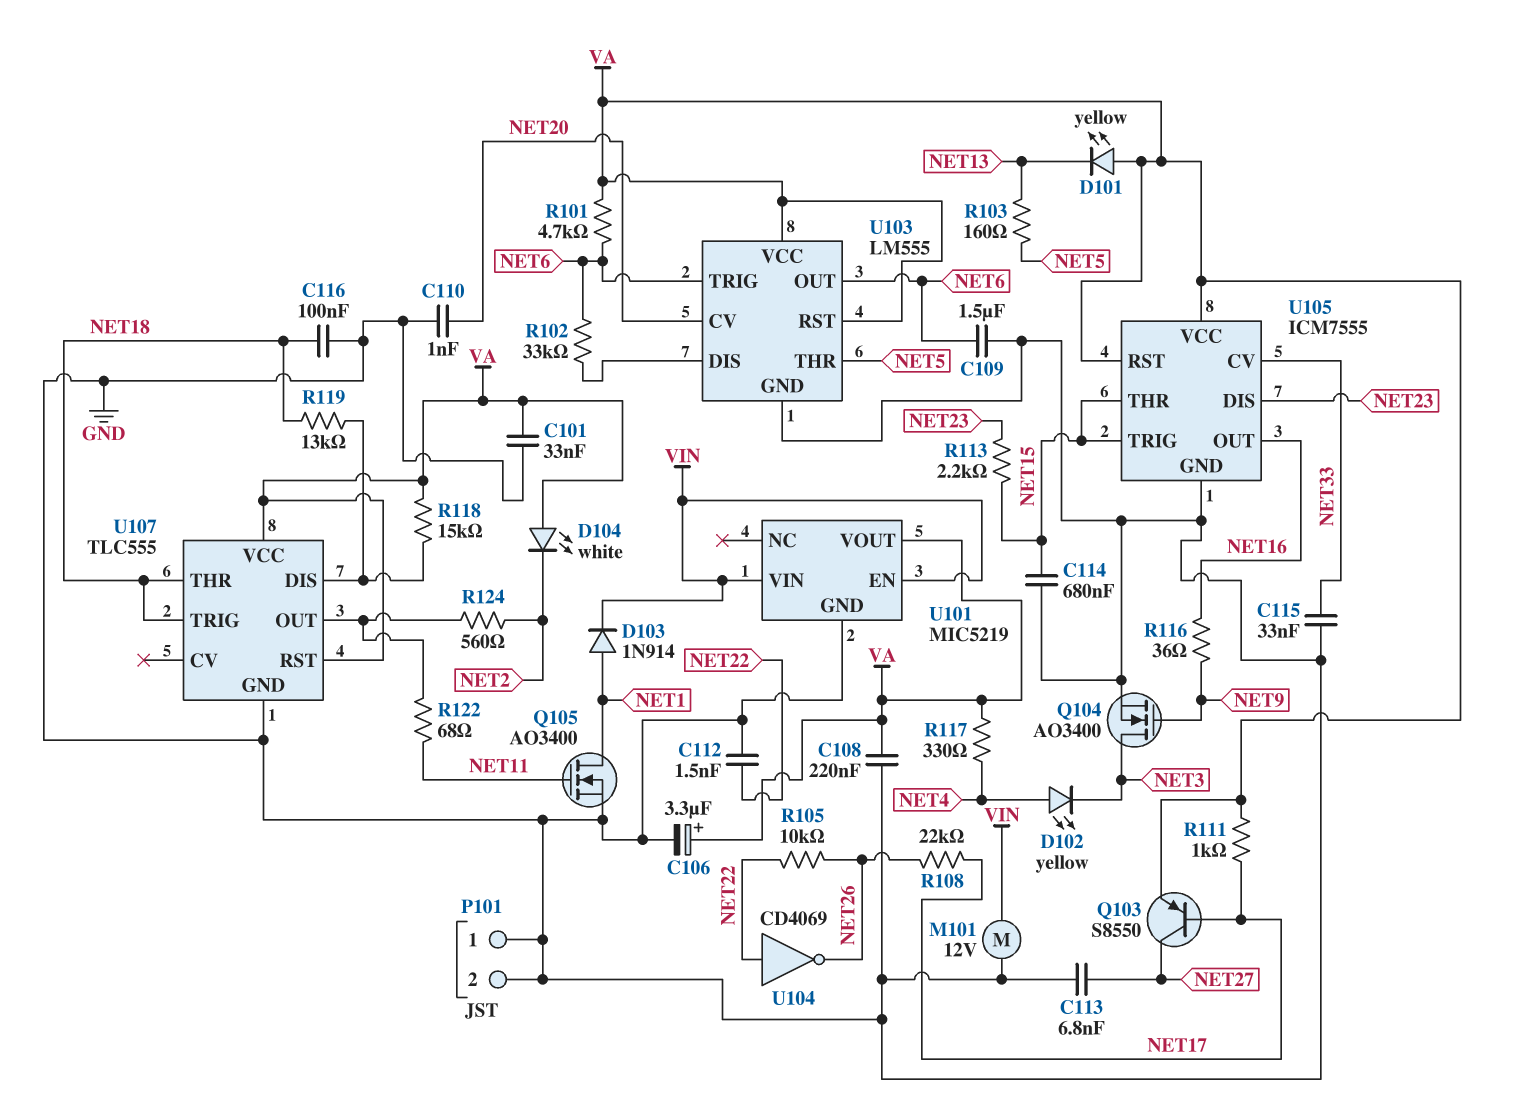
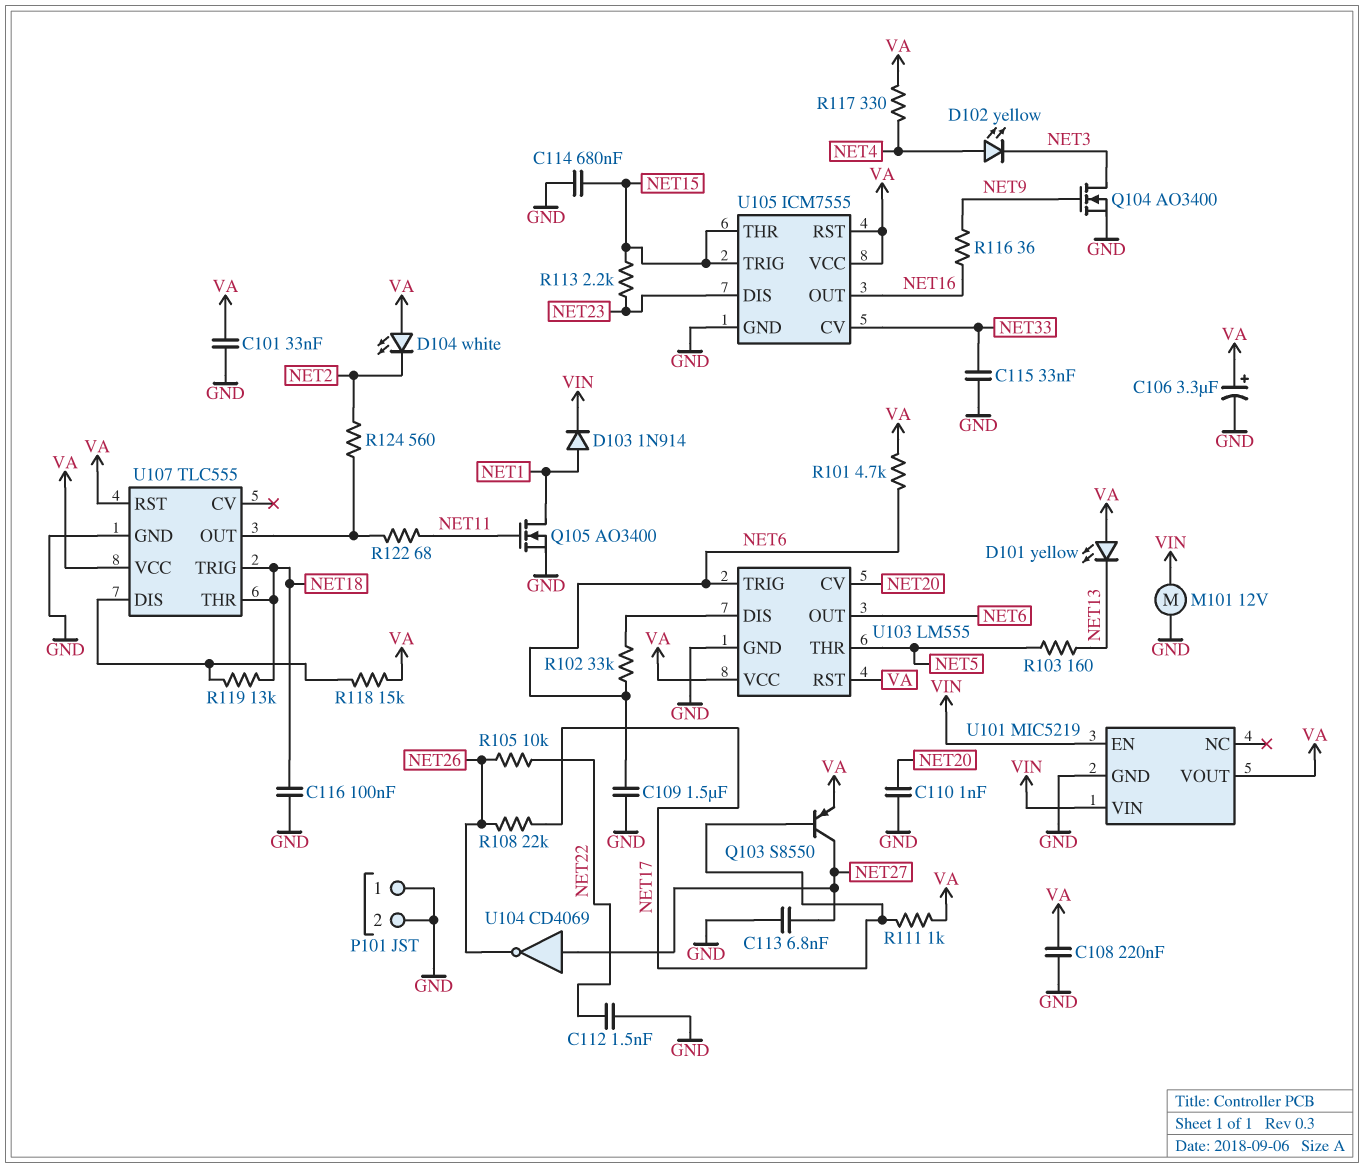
U104: NOT CD4069 (in NET22, out NET26) -> NOT CD4069 (in NET27, out NET26)

